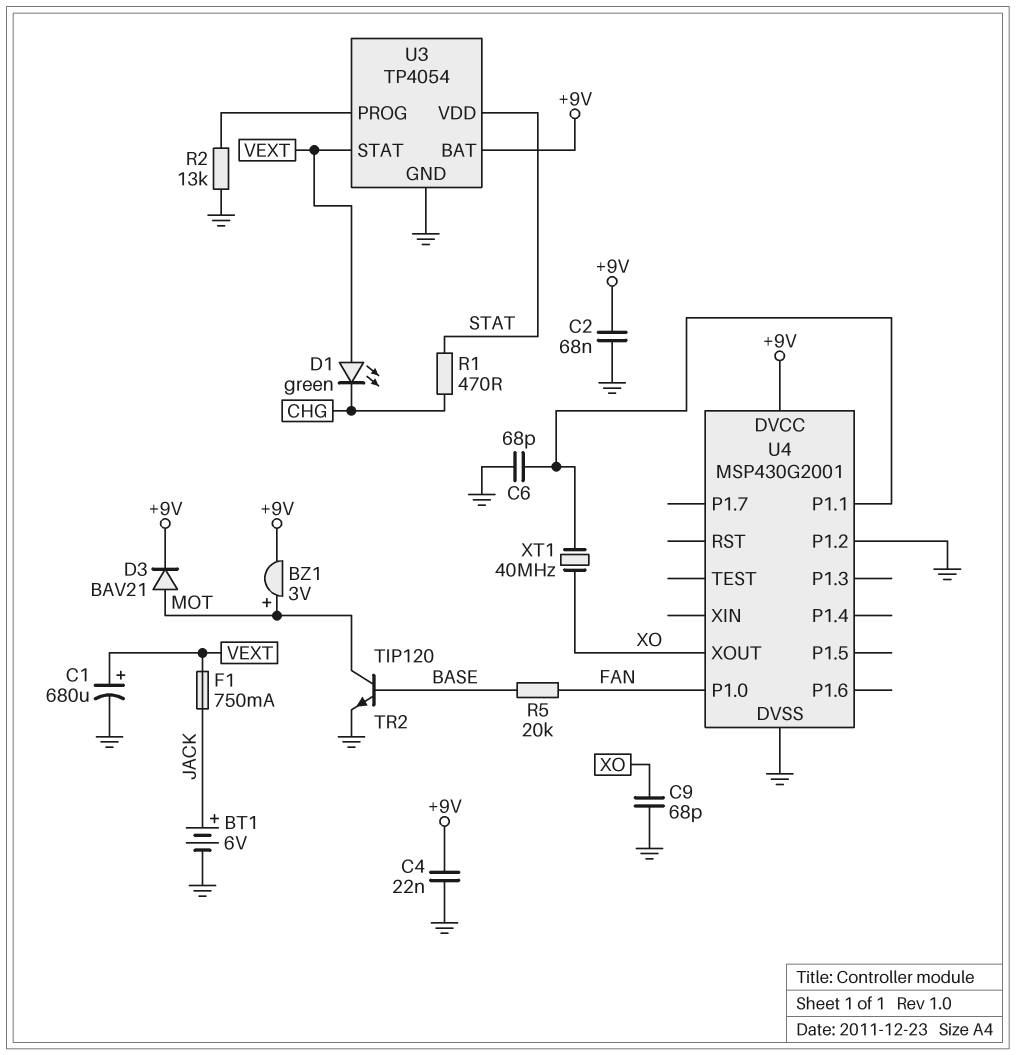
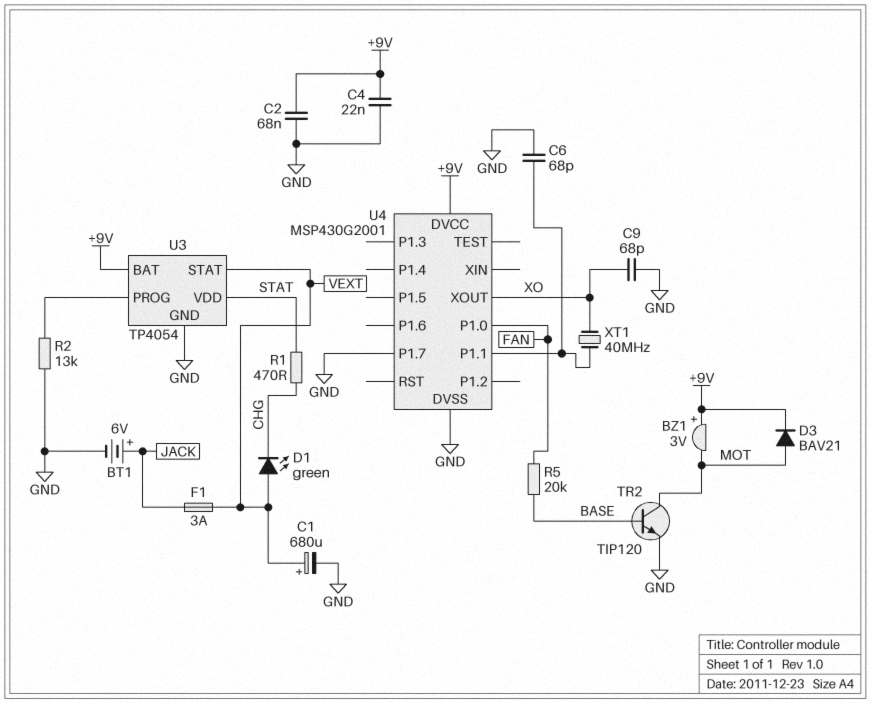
BZ1: buzzer 3V (plus MOT, minus +9V) -> buzzer 3V (plus +9V, minus MOT)
F1: 750mA (JACK, VEXT) -> 3A (JACK, VEXT)
U4 pin P1.2: GND -> none
U4 pin P1.7: none -> GND

